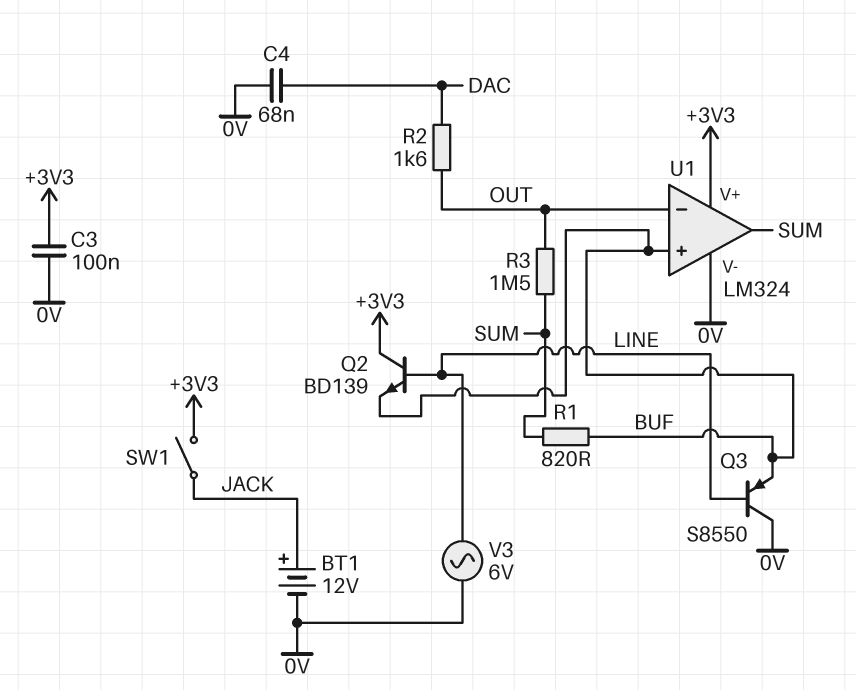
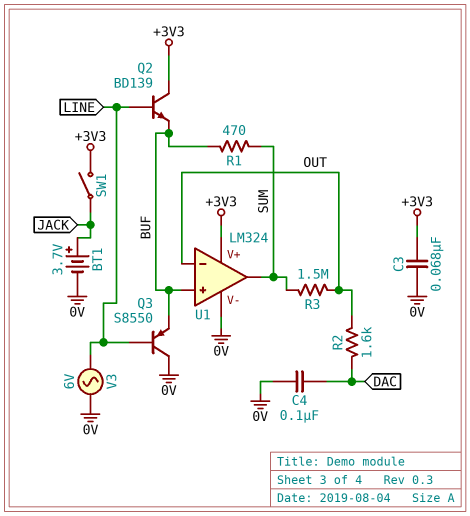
BT1: 12V (plus JACK, minus 0V) -> 3.7V (plus JACK, minus 0V)
C3: 100nF (+3V3, 0V) -> 68nF (+3V3, 0V)
C4: 68nF (0V, DAC) -> 100nF (0V, DAC)
R1: 820 (BUF, SUM) -> 470 (BUF, SUM)

